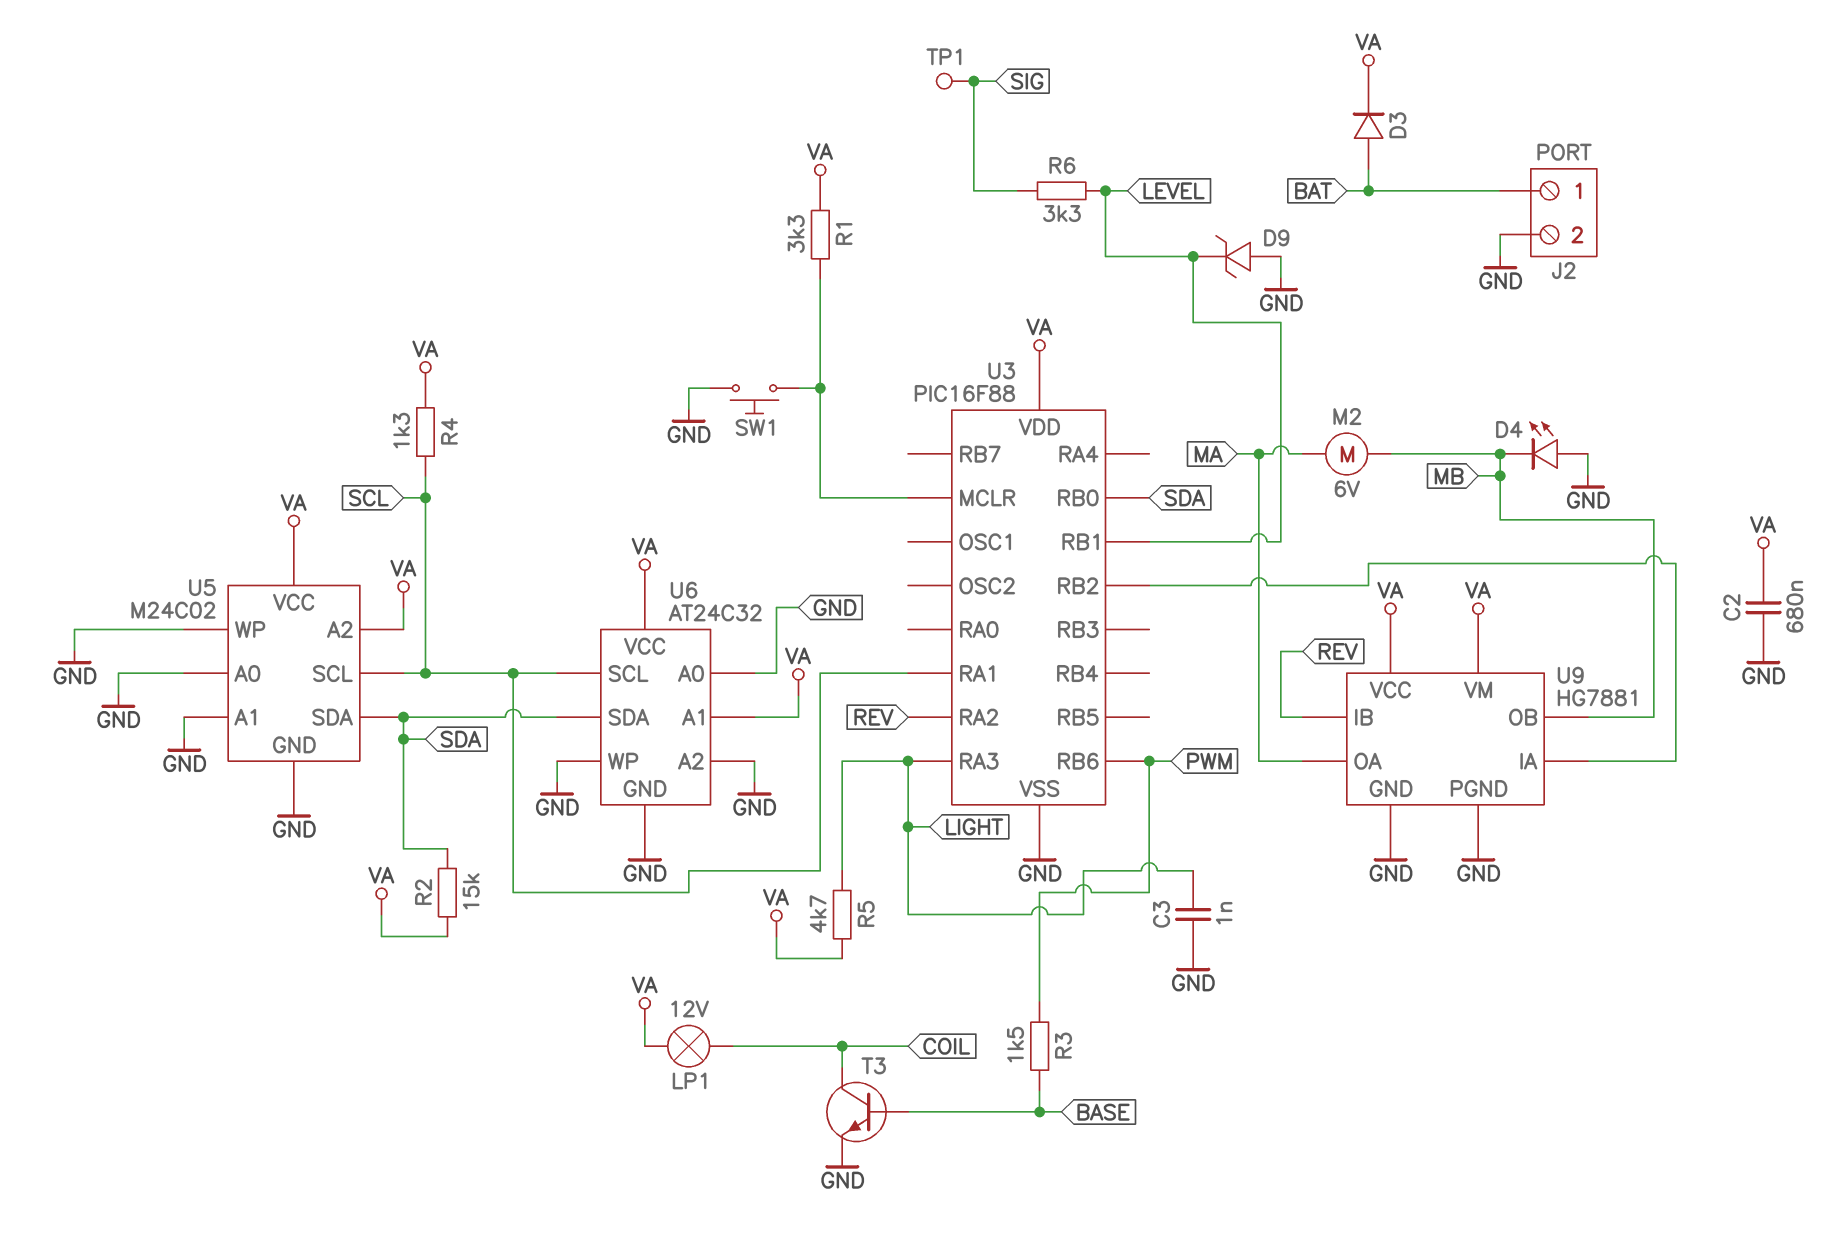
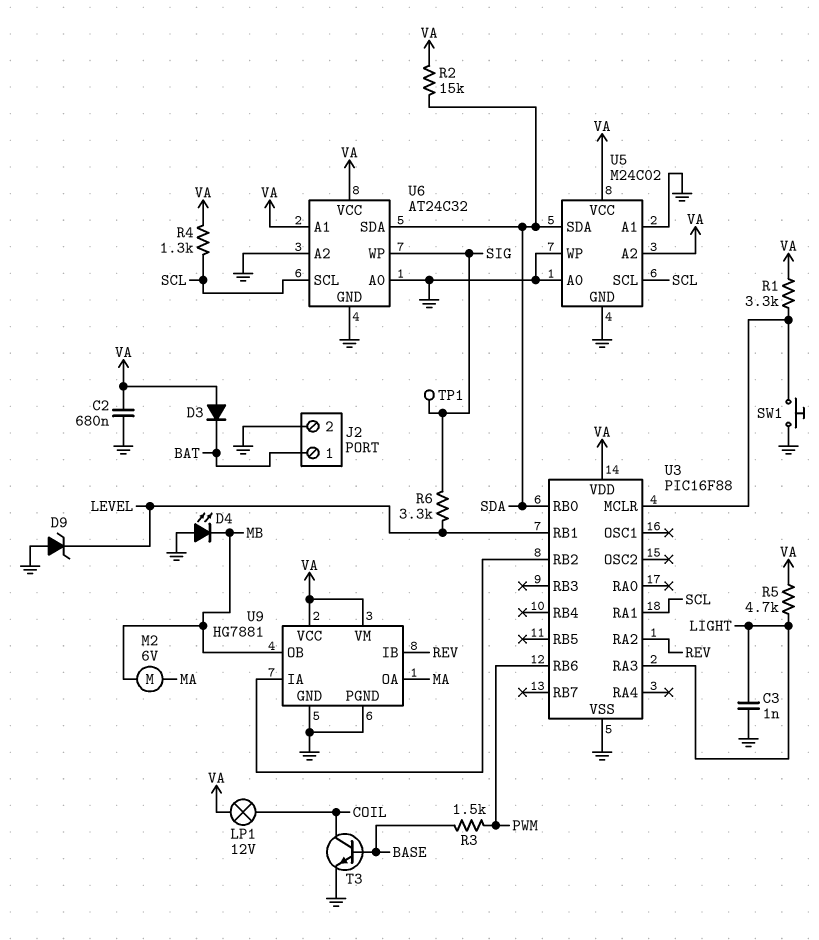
D3: diode (A BAT, K VA) -> diode (A VA, K BAT)
U6 pin WP: GND -> SIG

